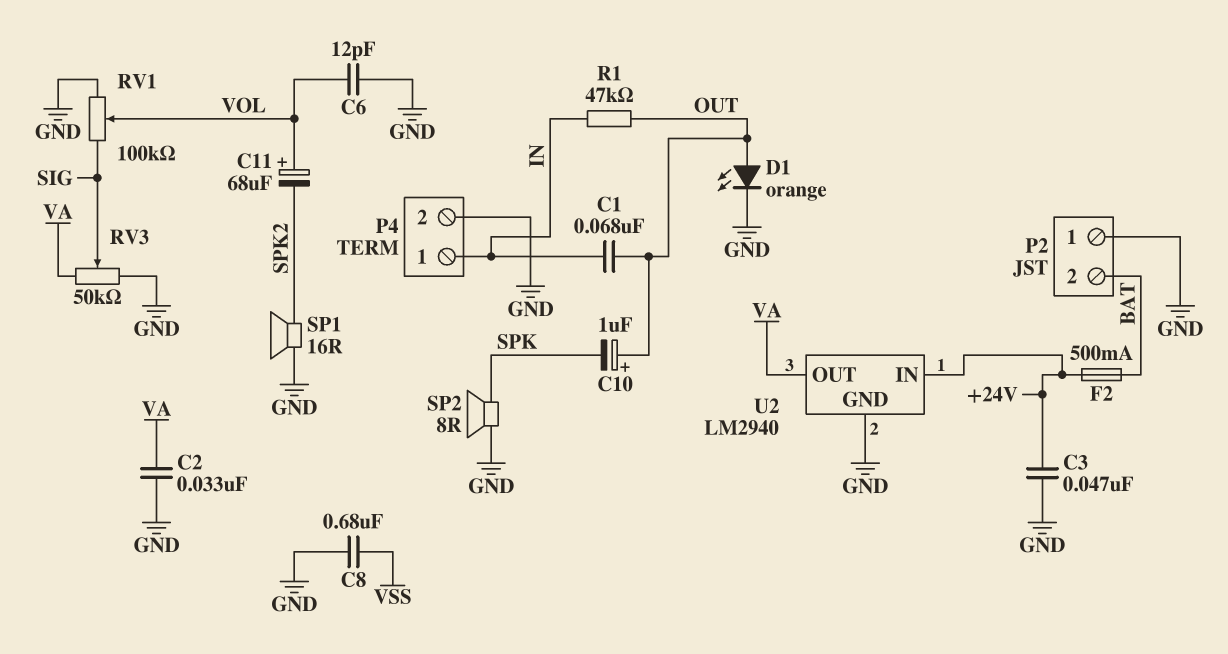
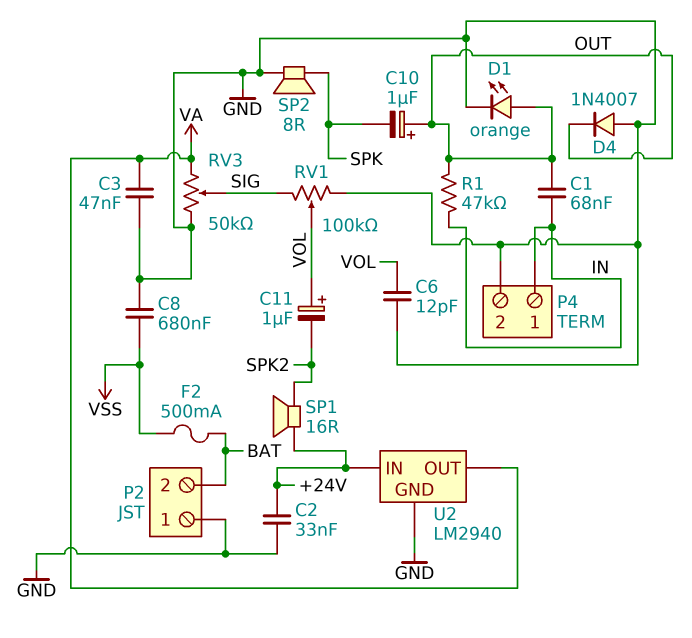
C2: 33nF (GND, VA) -> 33nF (+24V, GND)
C3: 47nF (+24V, GND) -> 47nF (GND, VA)
C11: 68uF (plus VOL, minus SPK2) -> 1uF (plus VOL, minus SPK2)
D4: none -> diode 1N4007 (A GND, K OUT)
F2: 500mA (+24V, BAT) -> 500mA (BAT, VSS)
SP1: speaker 16R (GND, SPK2) -> speaker 16R (+24V, SPK2)

